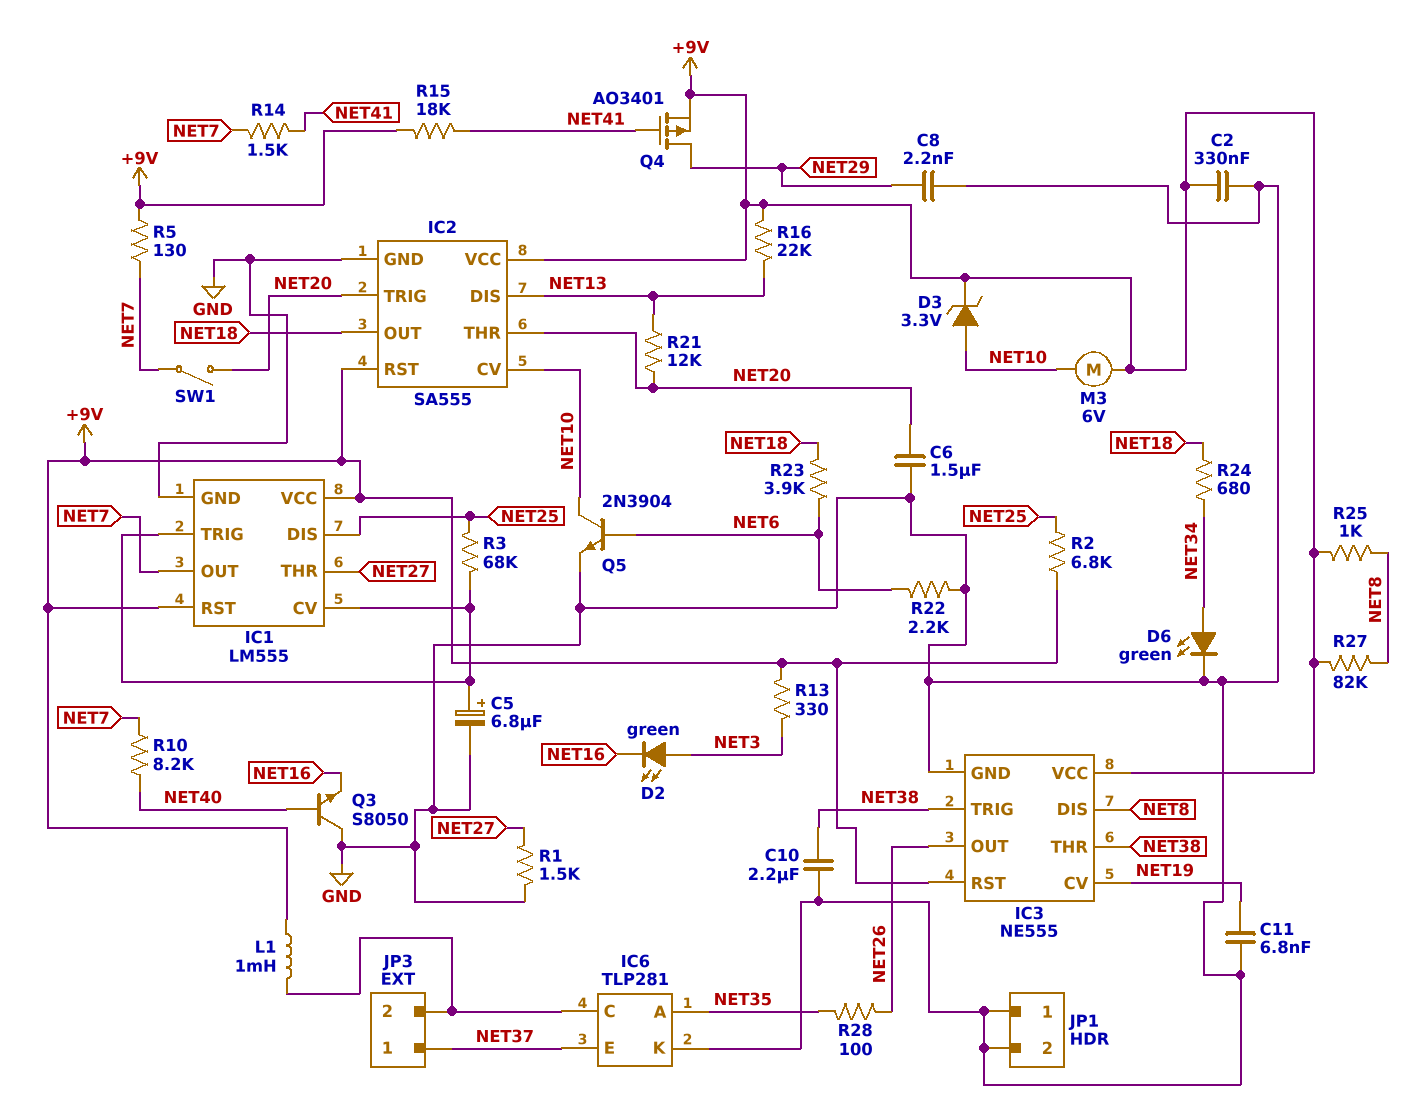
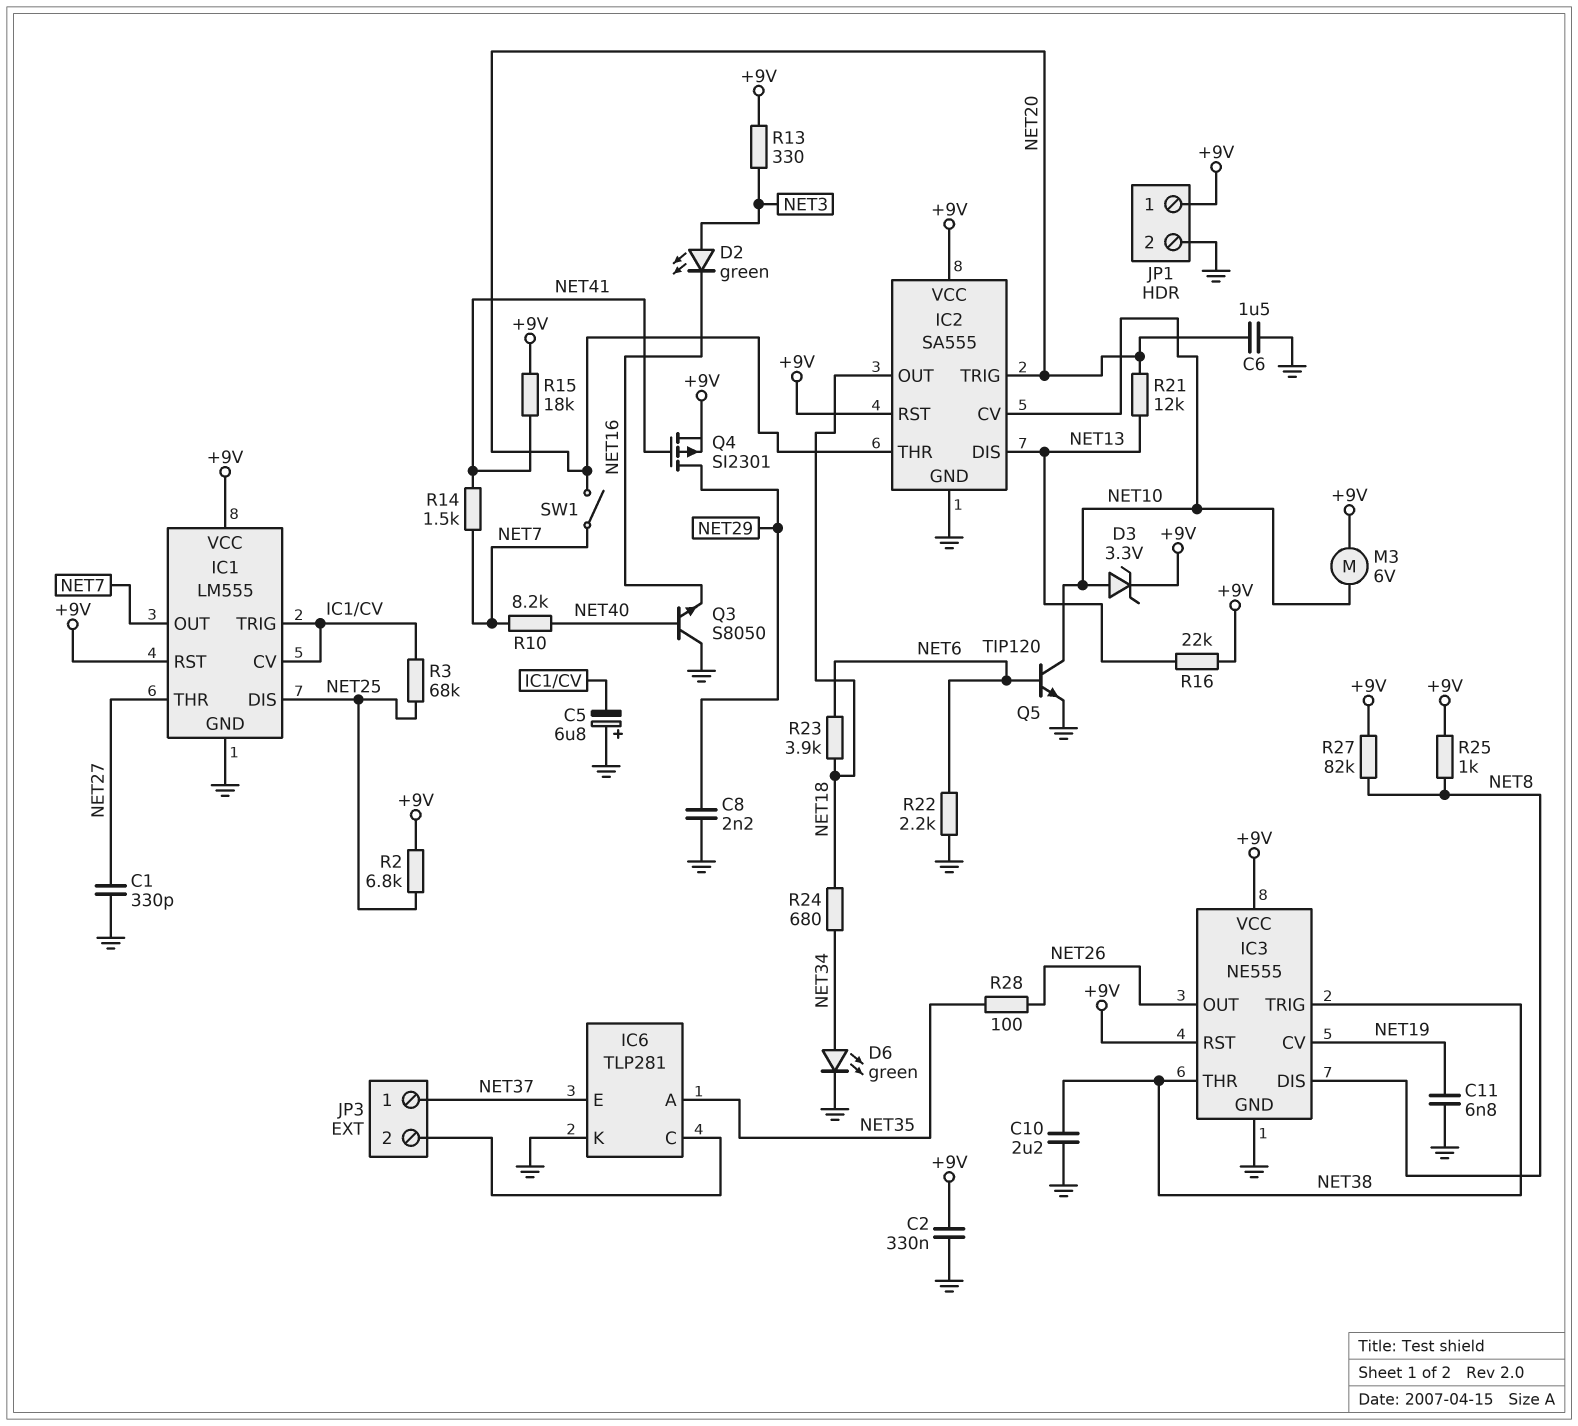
C1: none -> 330pF (GND, NET27)
C5: 6.8uF (plus IC1/CV, minus GND) -> 6.8uF (plus GND, minus IC1/CV)
JP1 pin 1: GND -> +9V
L1: 1mH (+9V, IC6/C) -> none
Q4: PMOS AO3401 (G NET41, D NET29, S +9V) -> PMOS SI2301 (G NET41, D NET29, S +9V)
Q5: NPN 2N3904 (B NET6, C NET10, E GND) -> NPN TIP120 (B NET6, C NET10, E GND)
R1: 1.5k (GND, NET27) -> none
R5: 130 (+9V, NET7) -> none

